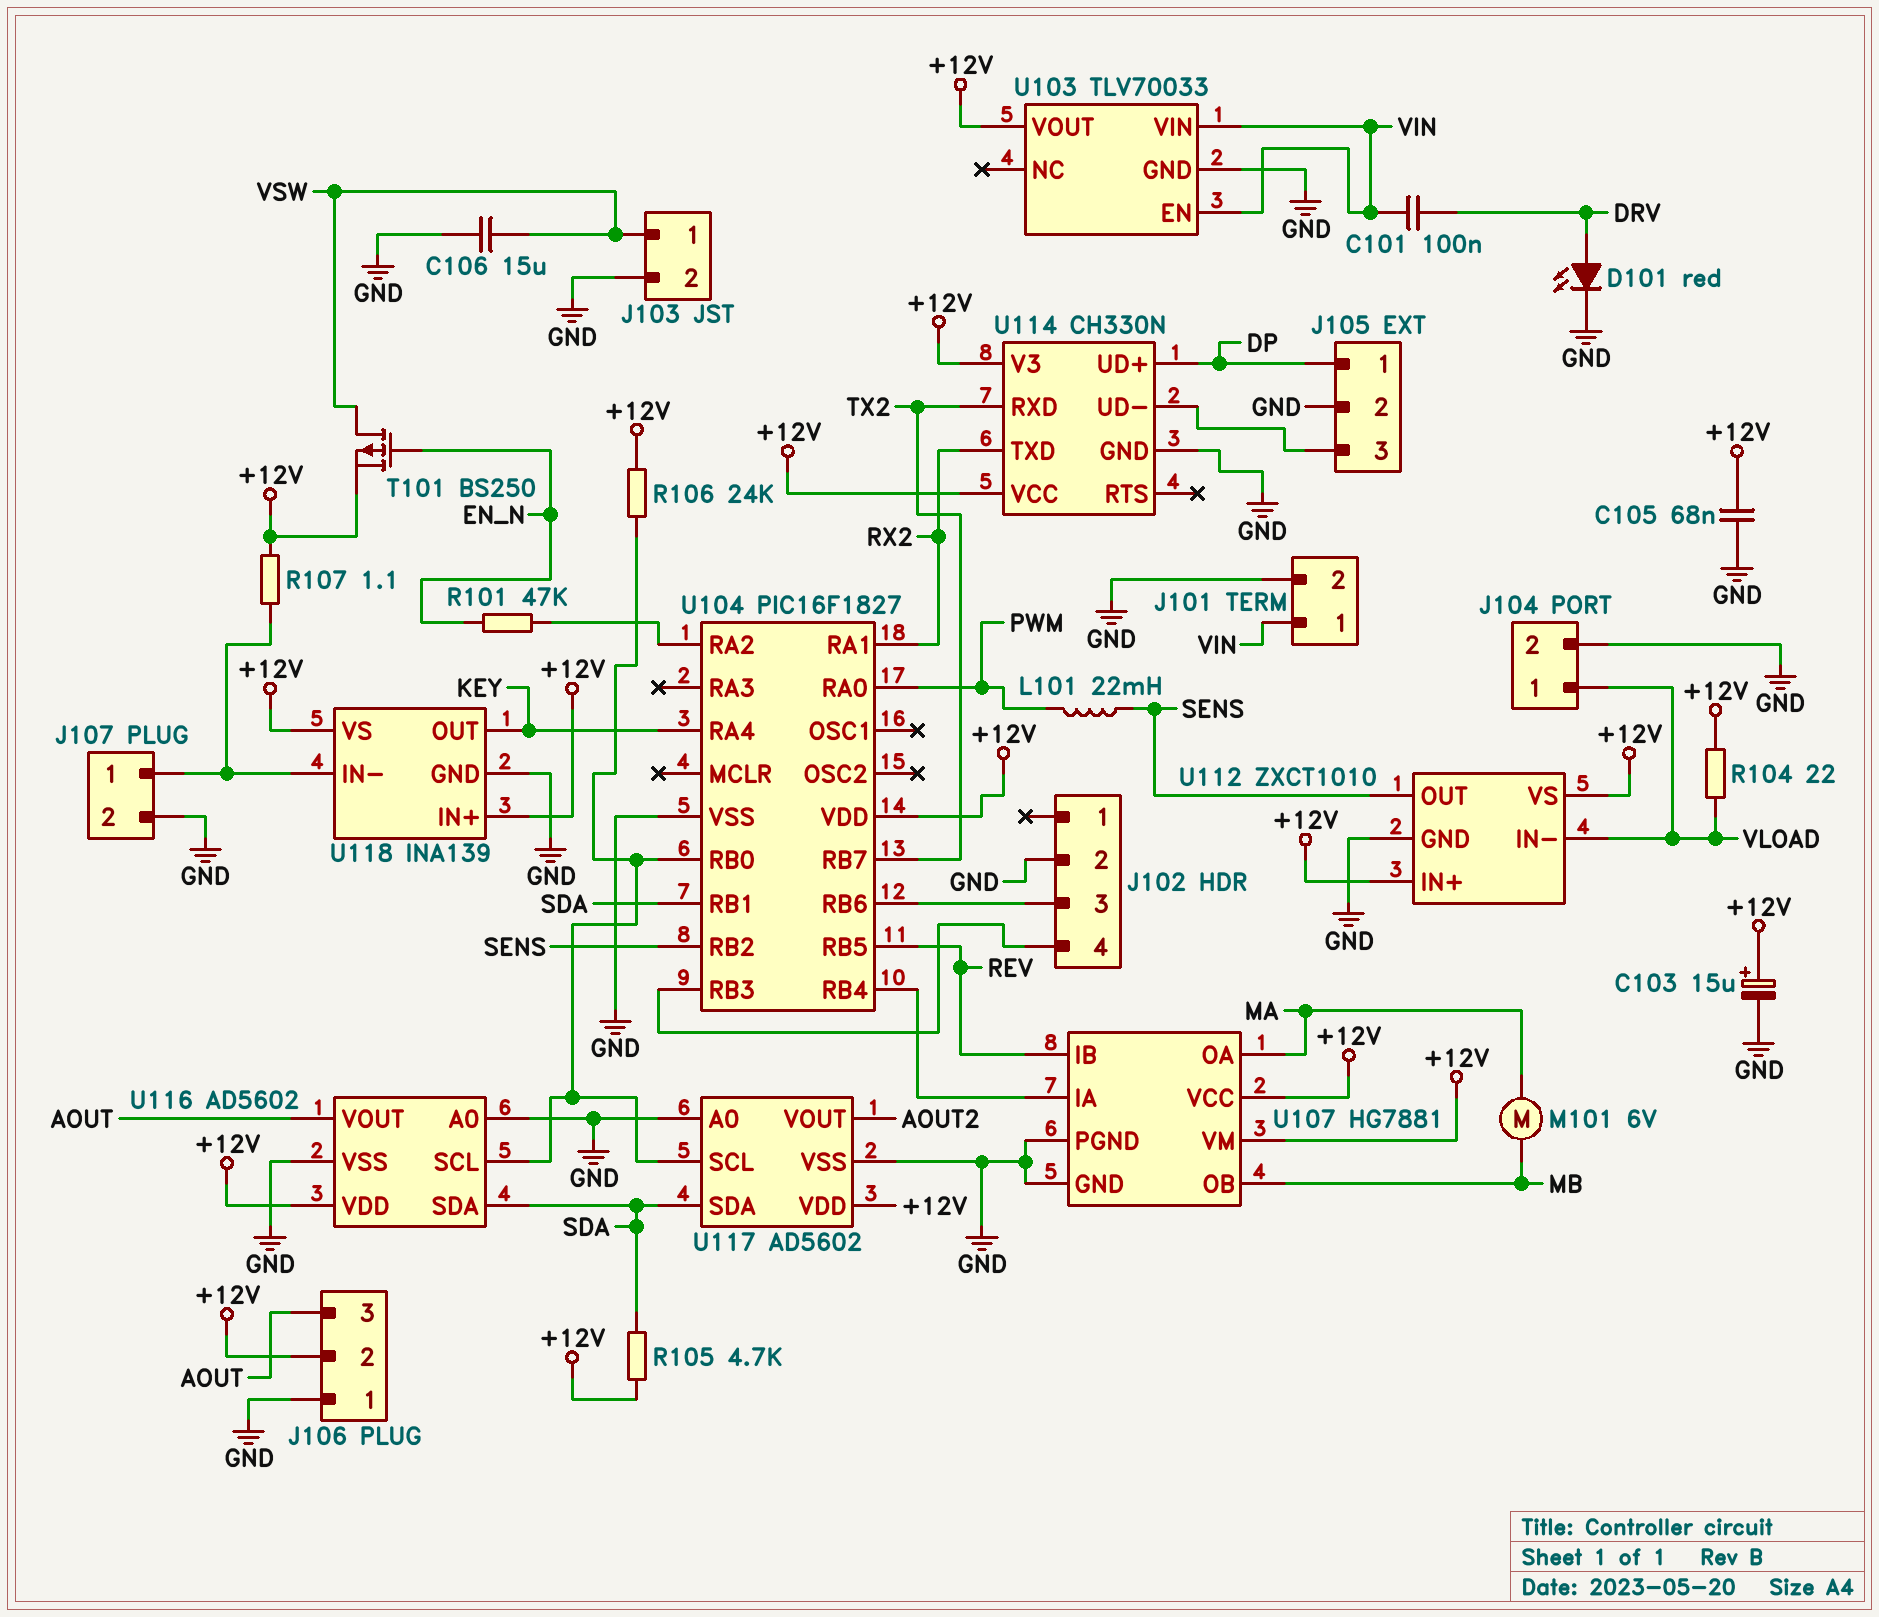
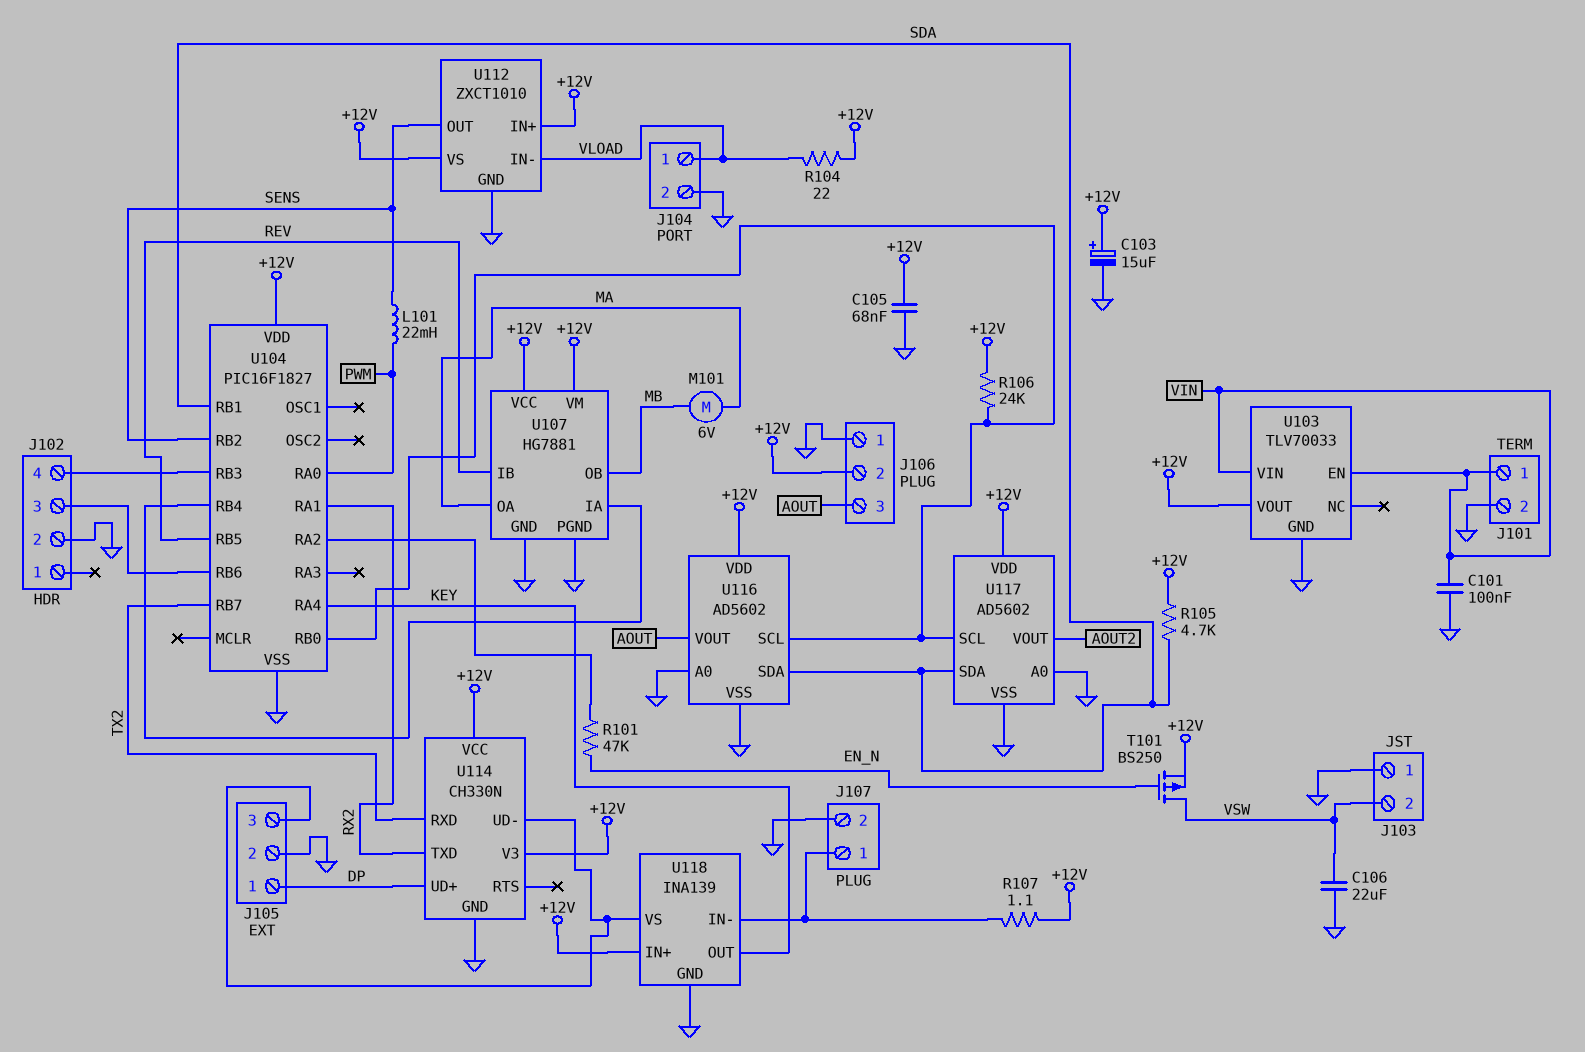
C101: 100nF (DRV, VIN) -> 100nF (GND, VIN)
C106: 15uF (GND, VSW) -> 22uF (GND, VSW)
D101: LED red (A DRV, K GND) -> none
J103 pin 1: VSW -> GND
J103 pin 2: GND -> VSW
U118 pin VS: +12V -> J105/3

